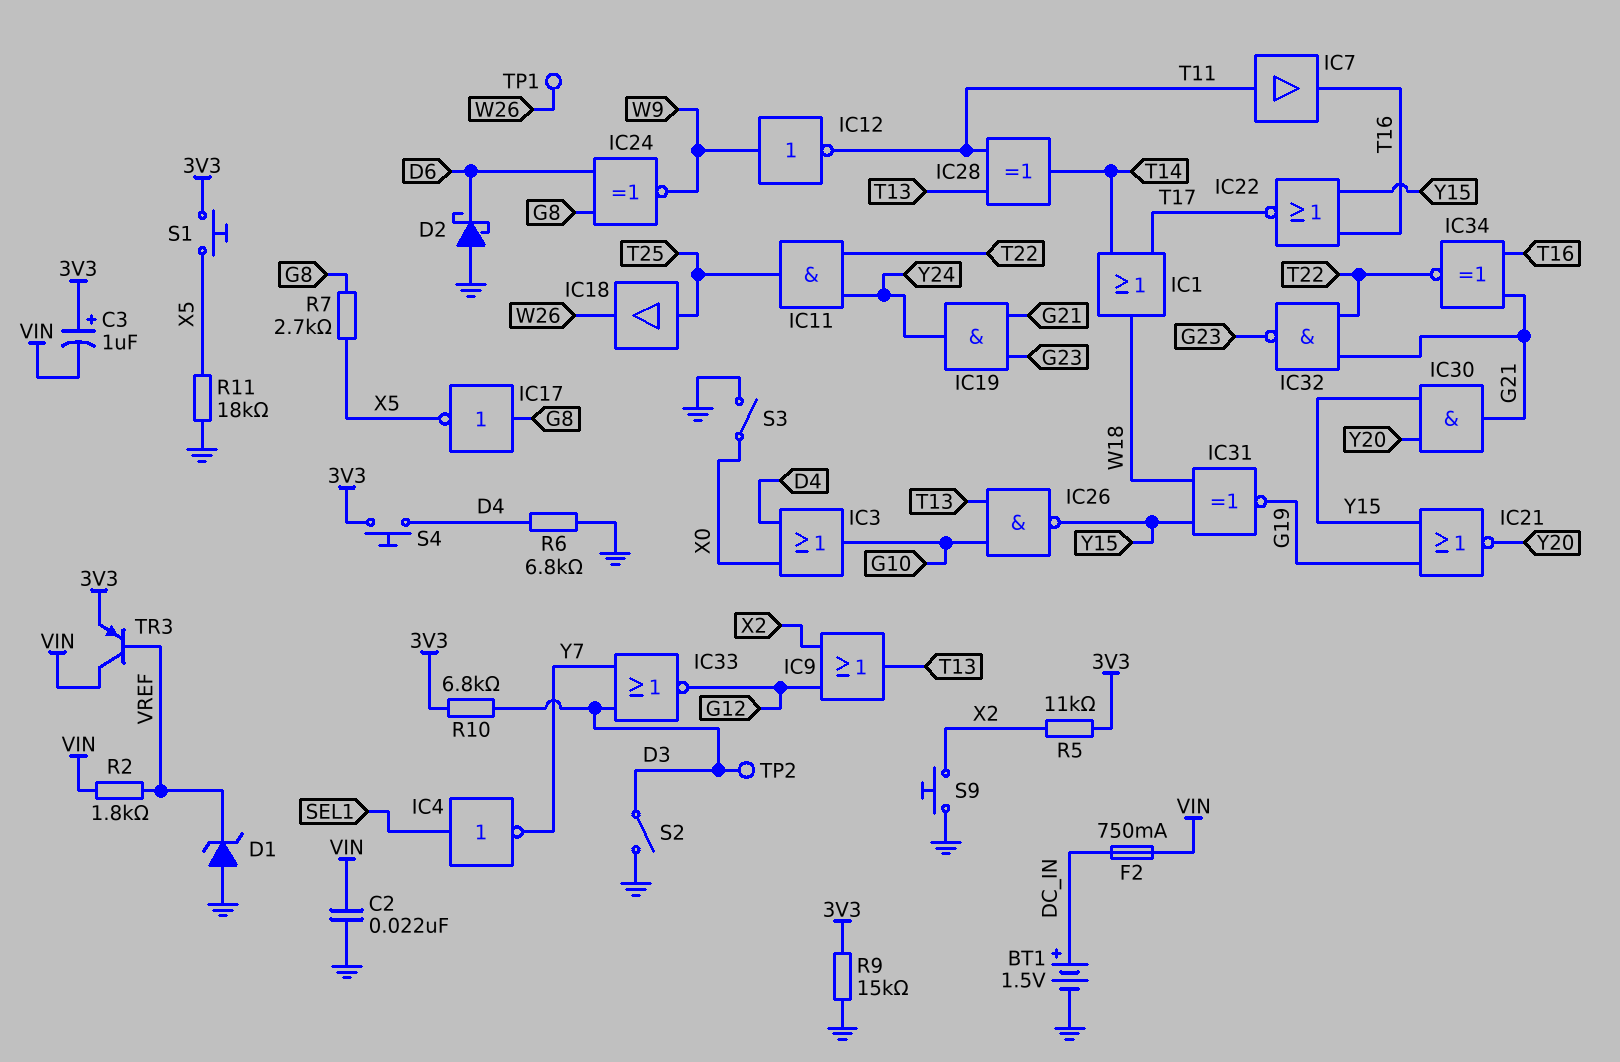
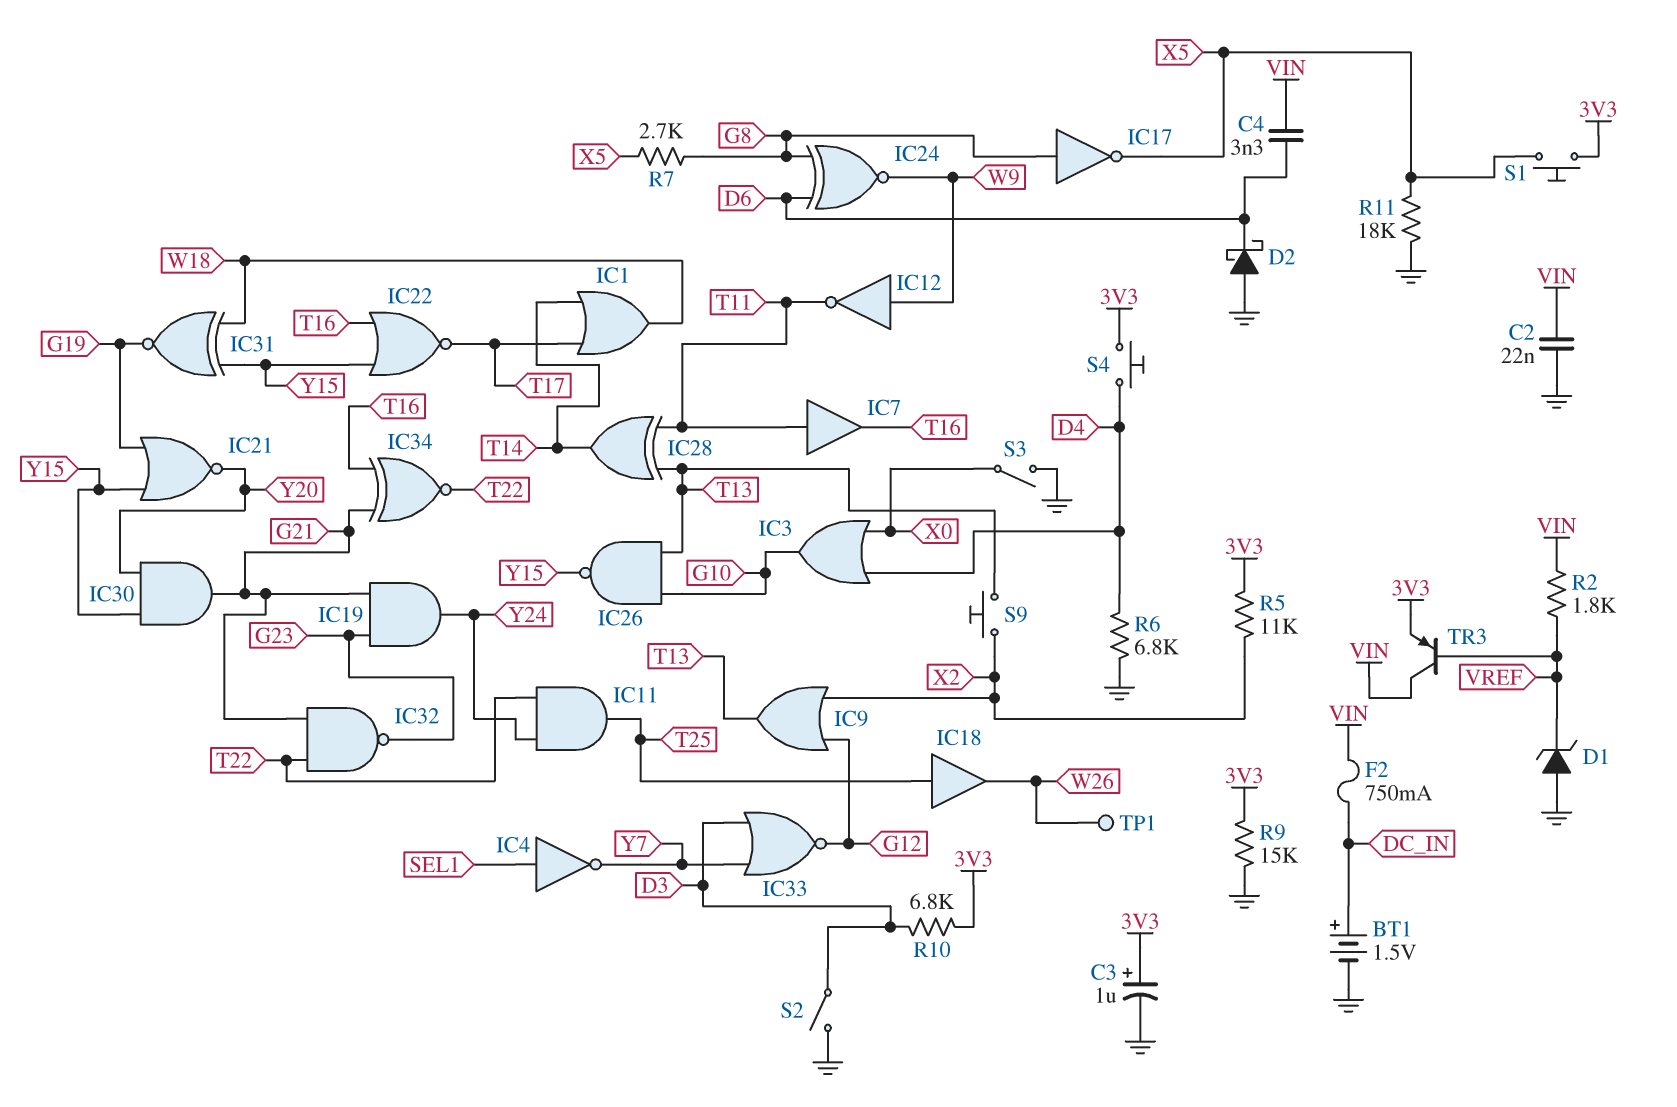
C3: 1uF (plus 3V3, minus VIN) -> 1uF (plus 3V3, minus GND)
C4: none -> 3.3nF (D6, VIN)
S9: button (GND, X2) -> button (T13, X2)
TP2: test point (D3) -> none

